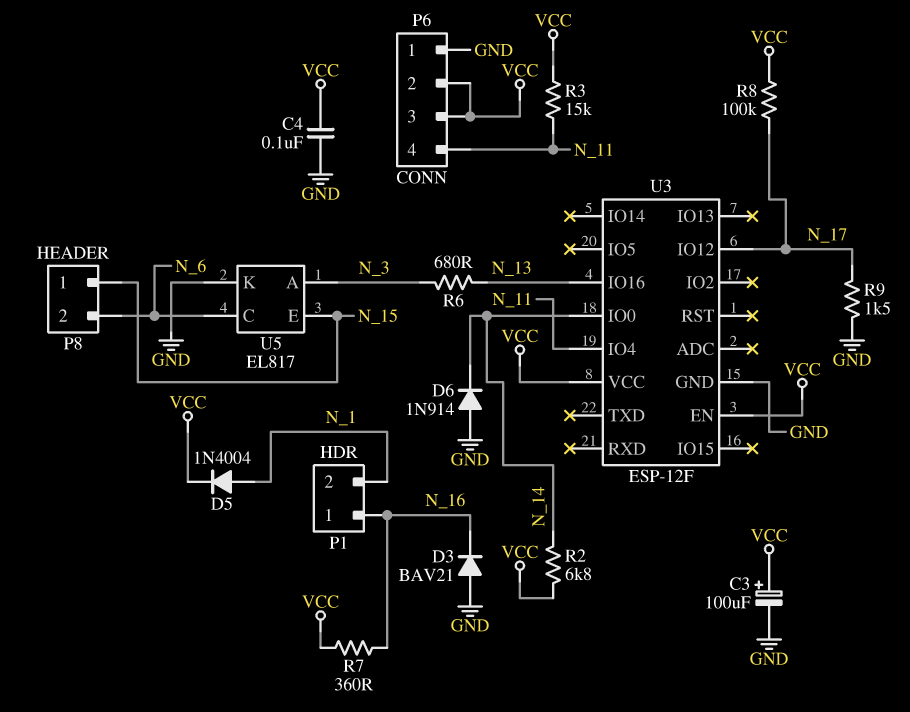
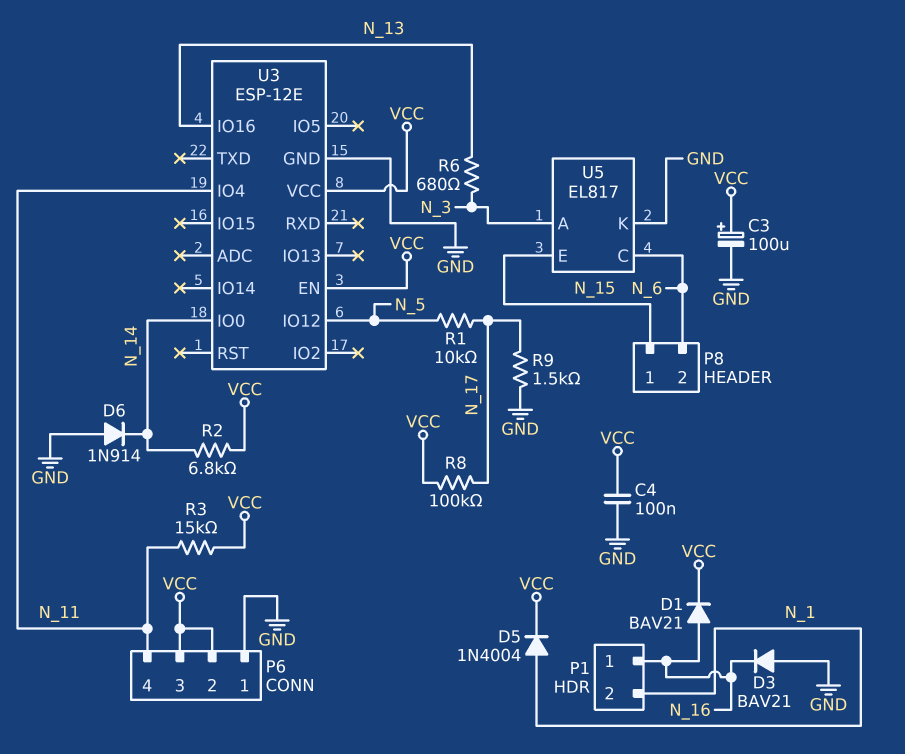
D1: none -> diode BAV21 (A N_16, K VCC)
R1: none -> 10k (N_5, N_17)
R7: 360 (N_16, VCC) -> none
U3: ESP-12F -> ESP-12E
U3 pin IO12: N_17 -> N_5

